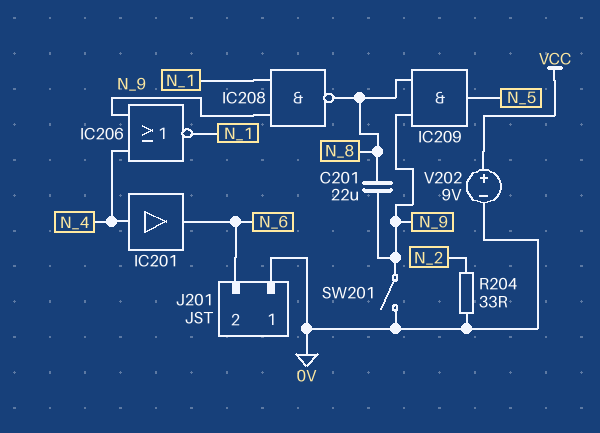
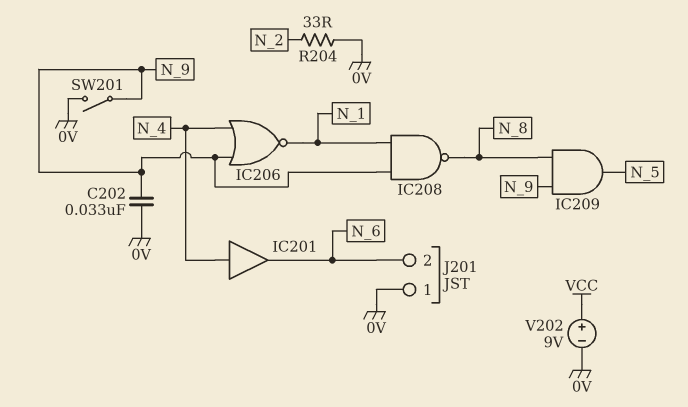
C201: 22uF (N_8, N_9) -> none
C202: none -> 33nF (0V, N_9)

